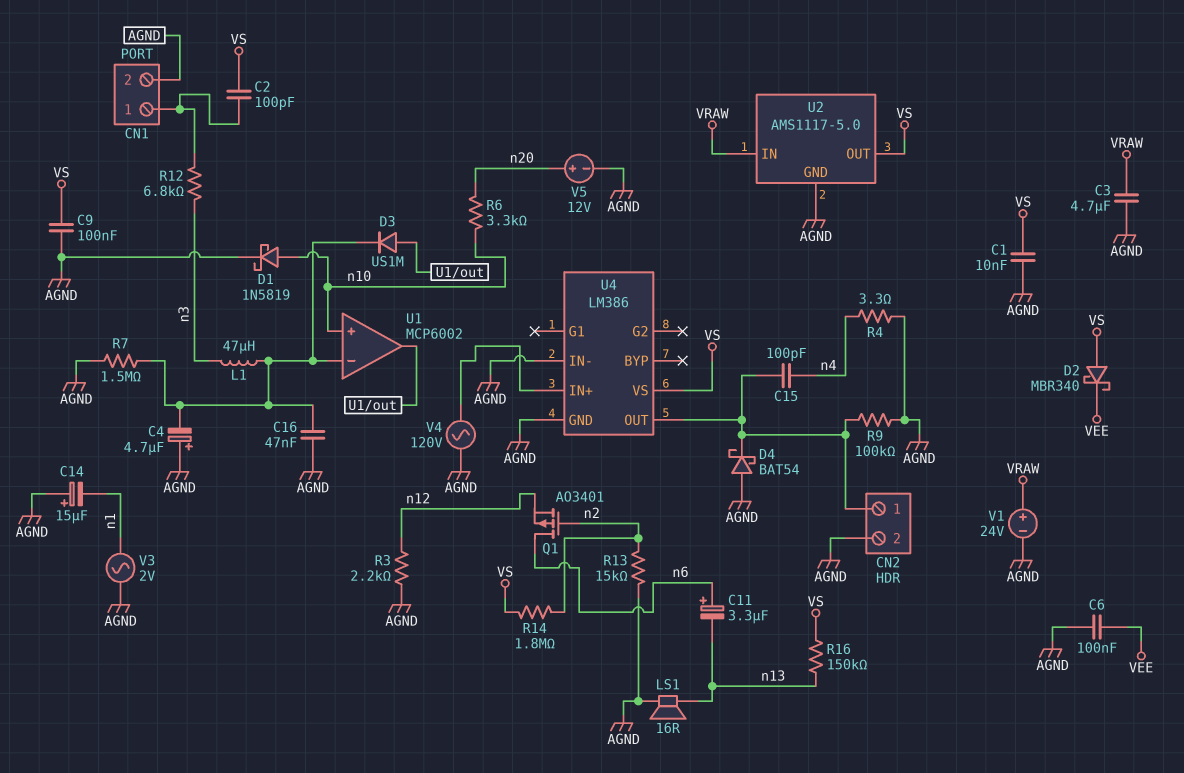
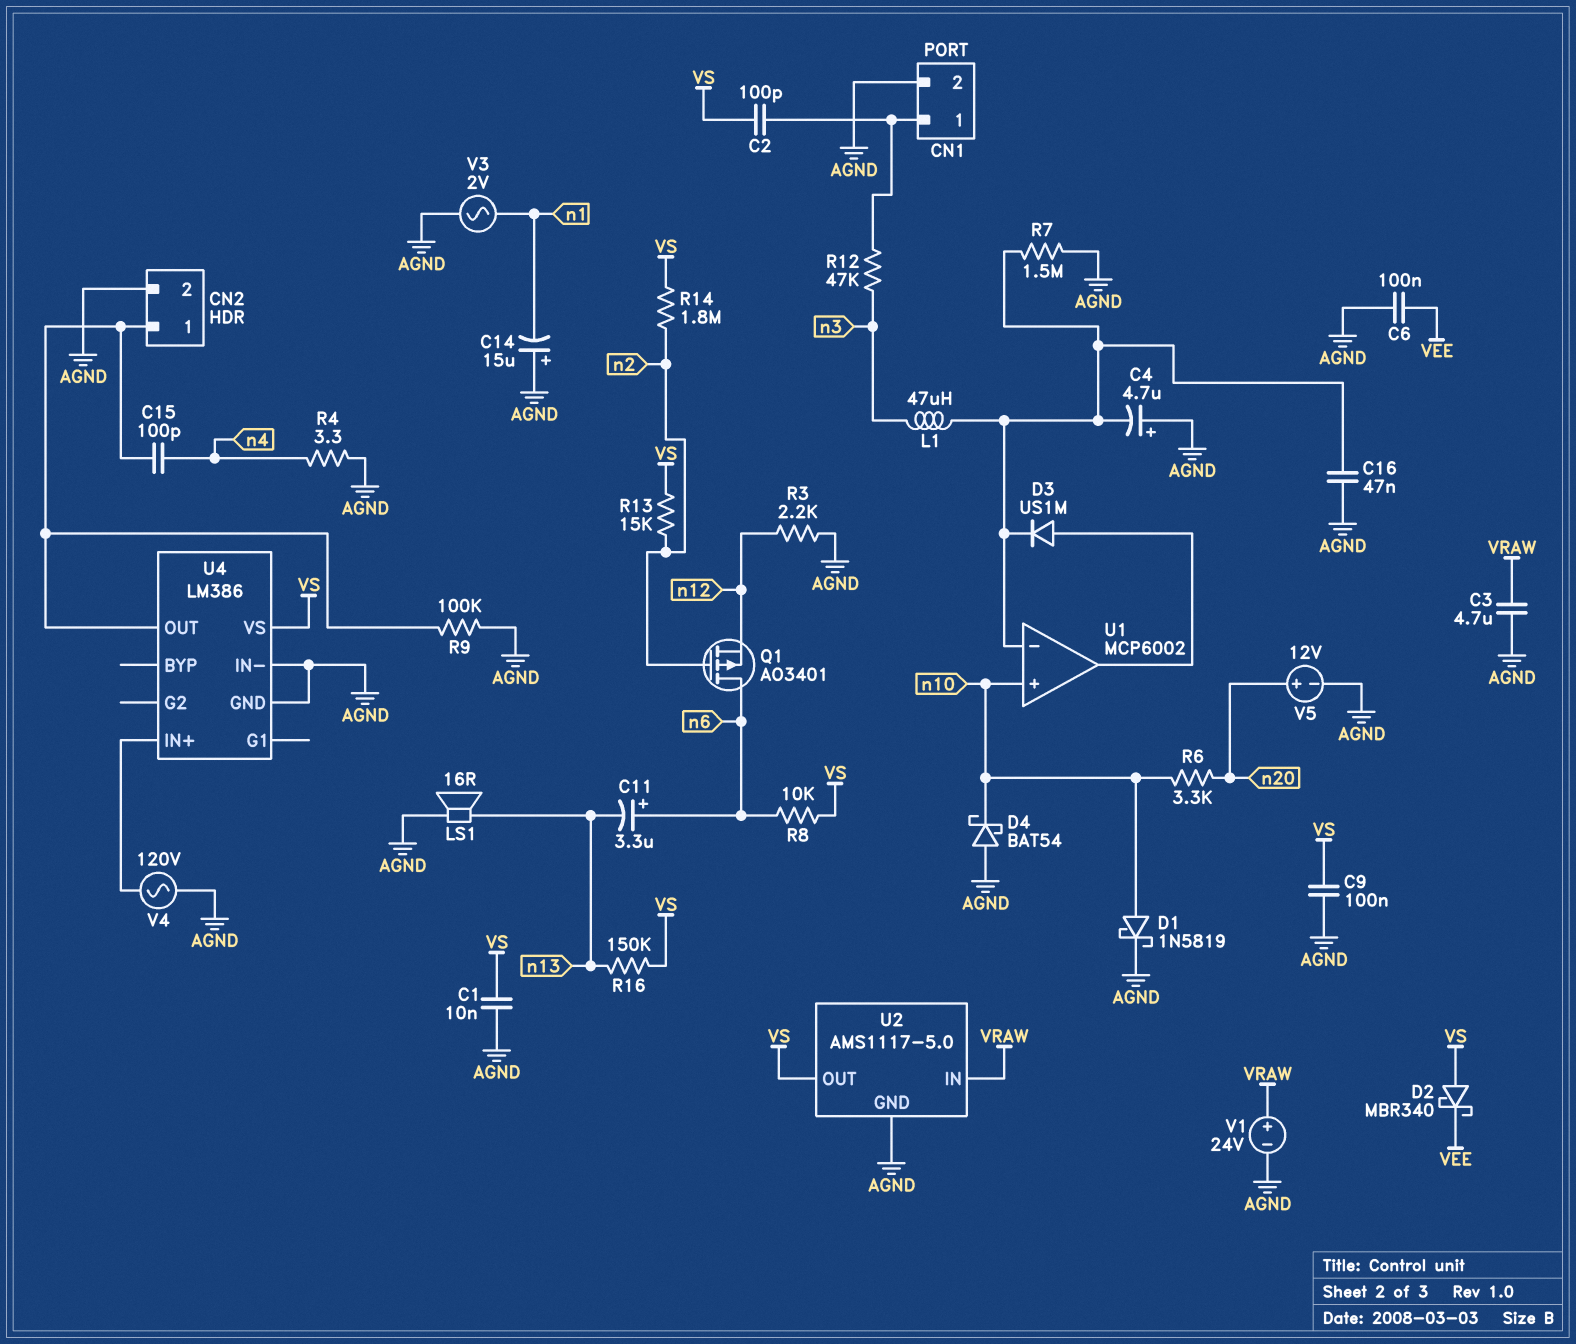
D4: schottky BAT54 (A AGND, K CN2/1) -> schottky BAT54 (A AGND, K n10)
R8: none -> 10k (VS, n6)
R12: 6.8k (CN1/1, n3) -> 47k (CN1/1, n3)
R13: 15k (AGND, n2) -> 15k (VS, n2)

